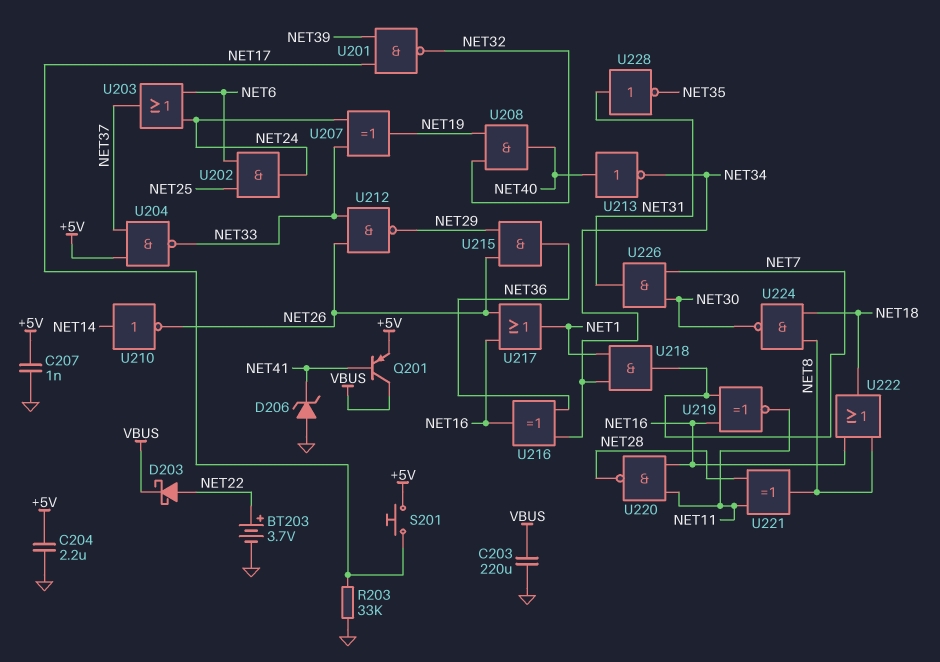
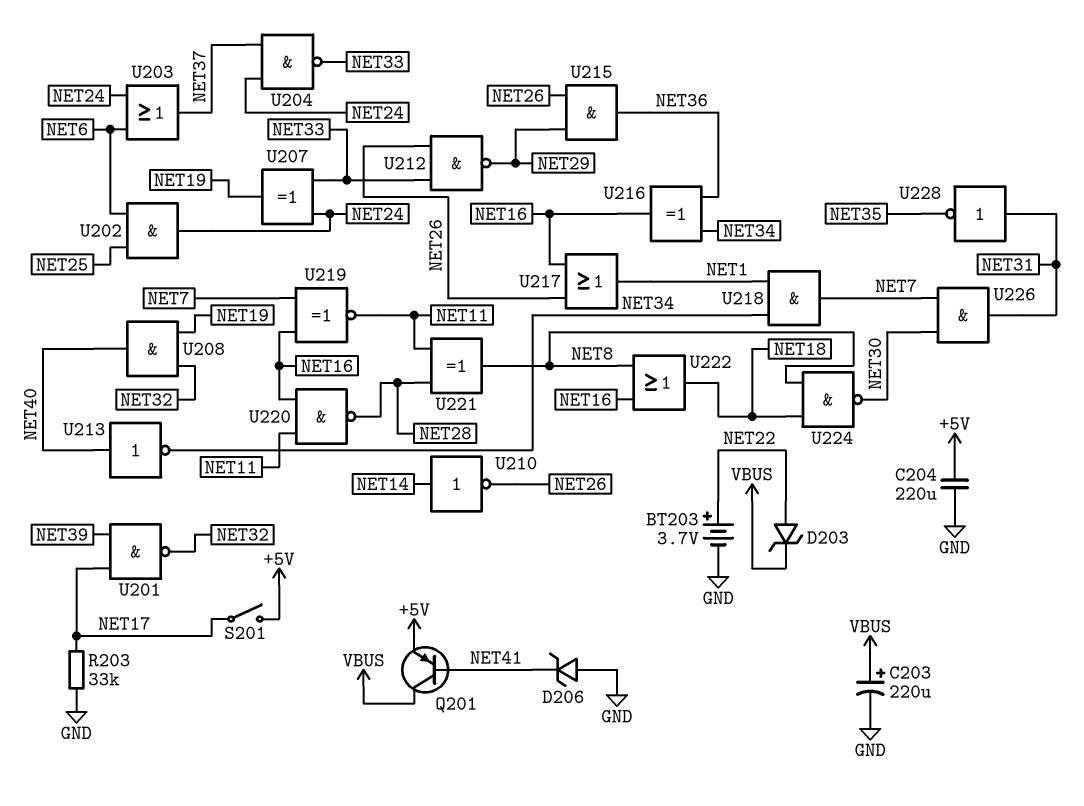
C203: 220uF (GND, VBUS) -> 220uF (plus VBUS, minus GND)
C204: 2.2uF (+5V, GND) -> 220uF (+5V, GND)
C207: 1nF (+5V, GND) -> none
D203: schottky (A NET22, K VBUS) -> zener (A NET22, K VBUS)
S201: button (+5V, NET17) -> switch (+5V, NET17)
U204: NAND (in +5V, in NET37, out NET33) -> NAND (in NET24, in NET37, out NET33)

